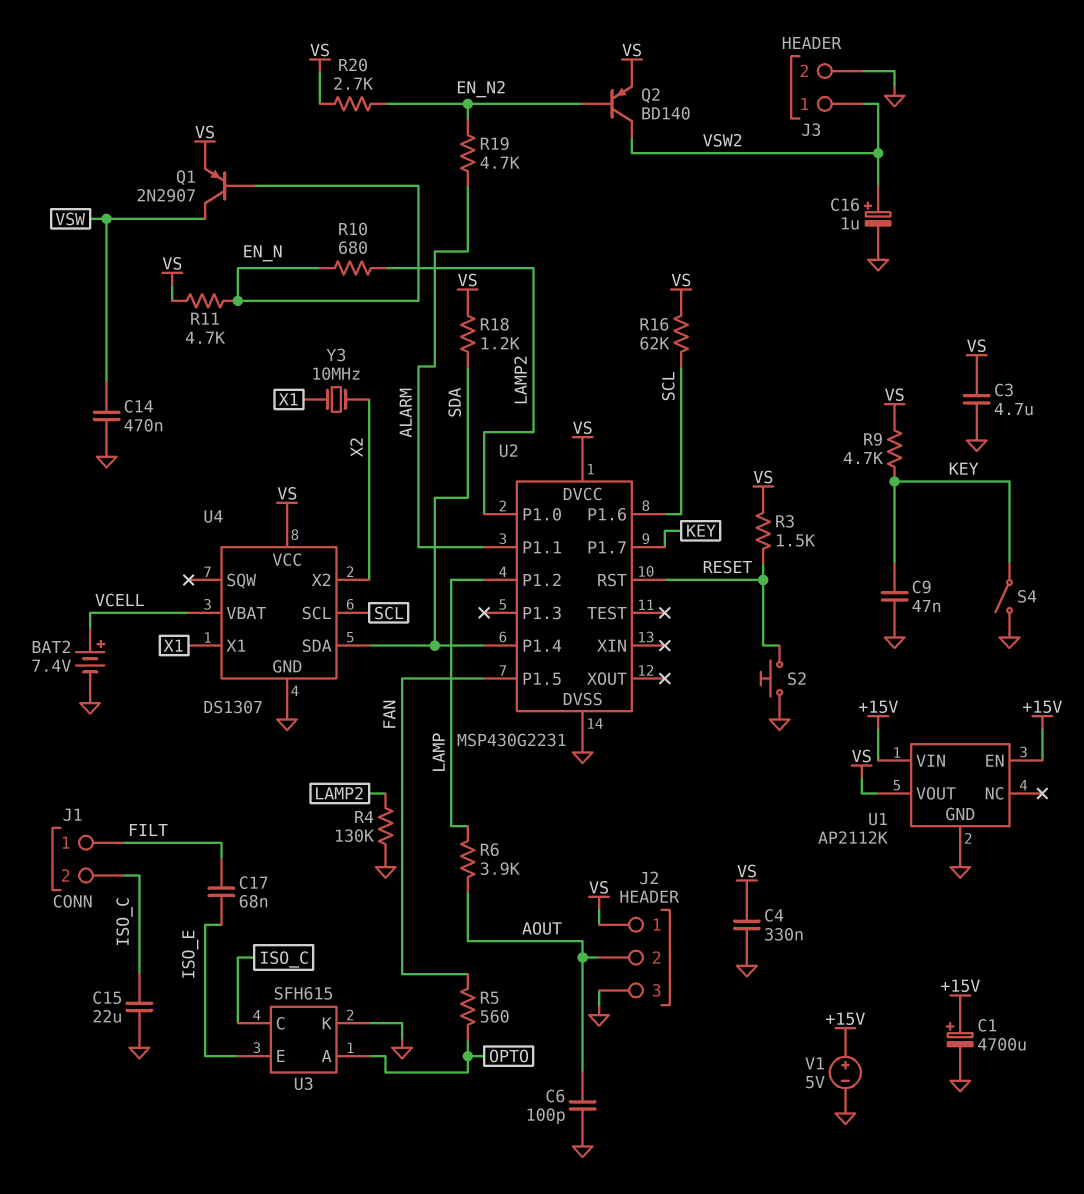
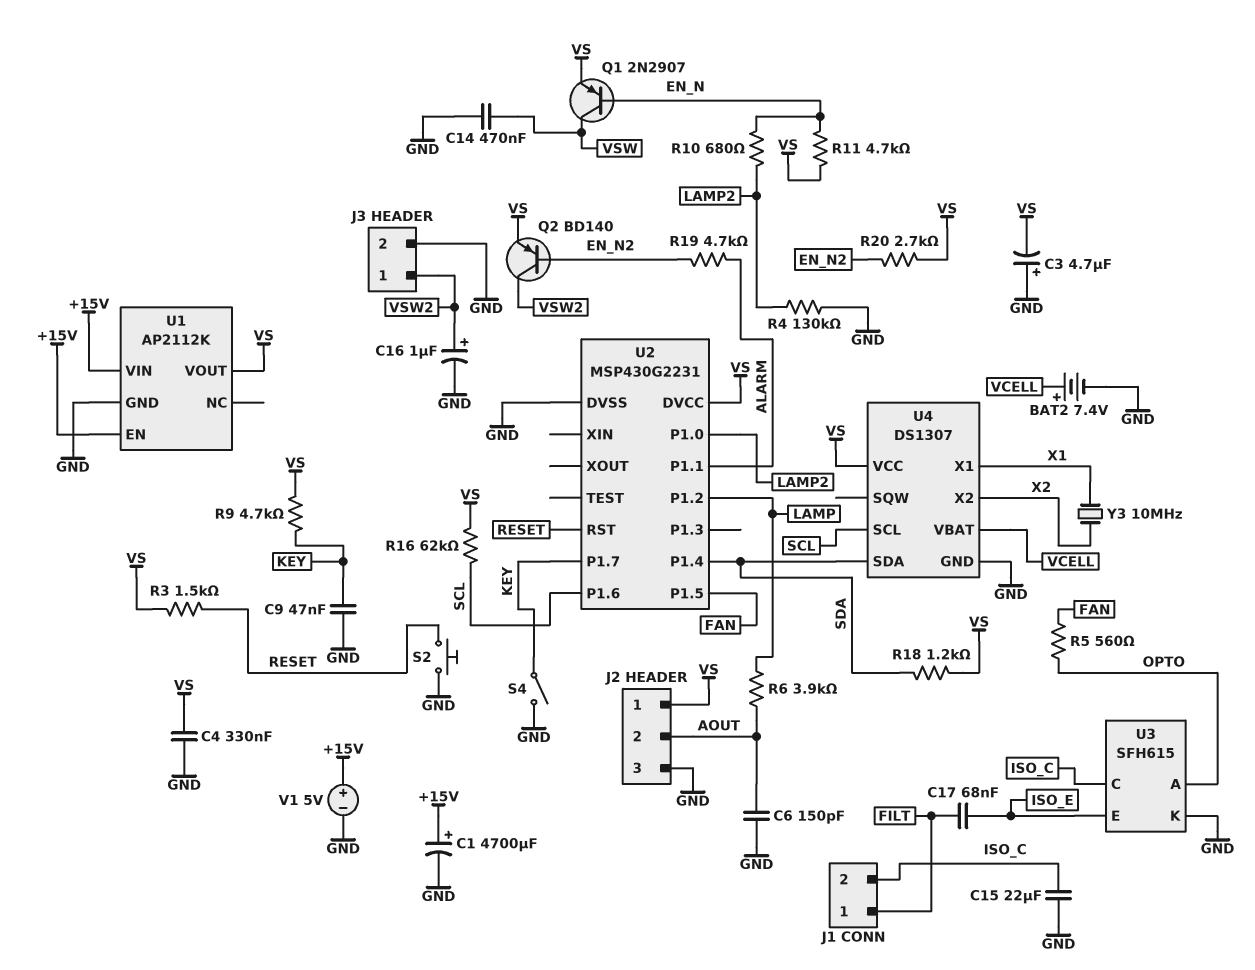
C3: 4.7uF (GND, VS) -> 4.7uF (plus GND, minus VS)
C6: 100pF (AOUT, GND) -> 150pF (AOUT, GND)

